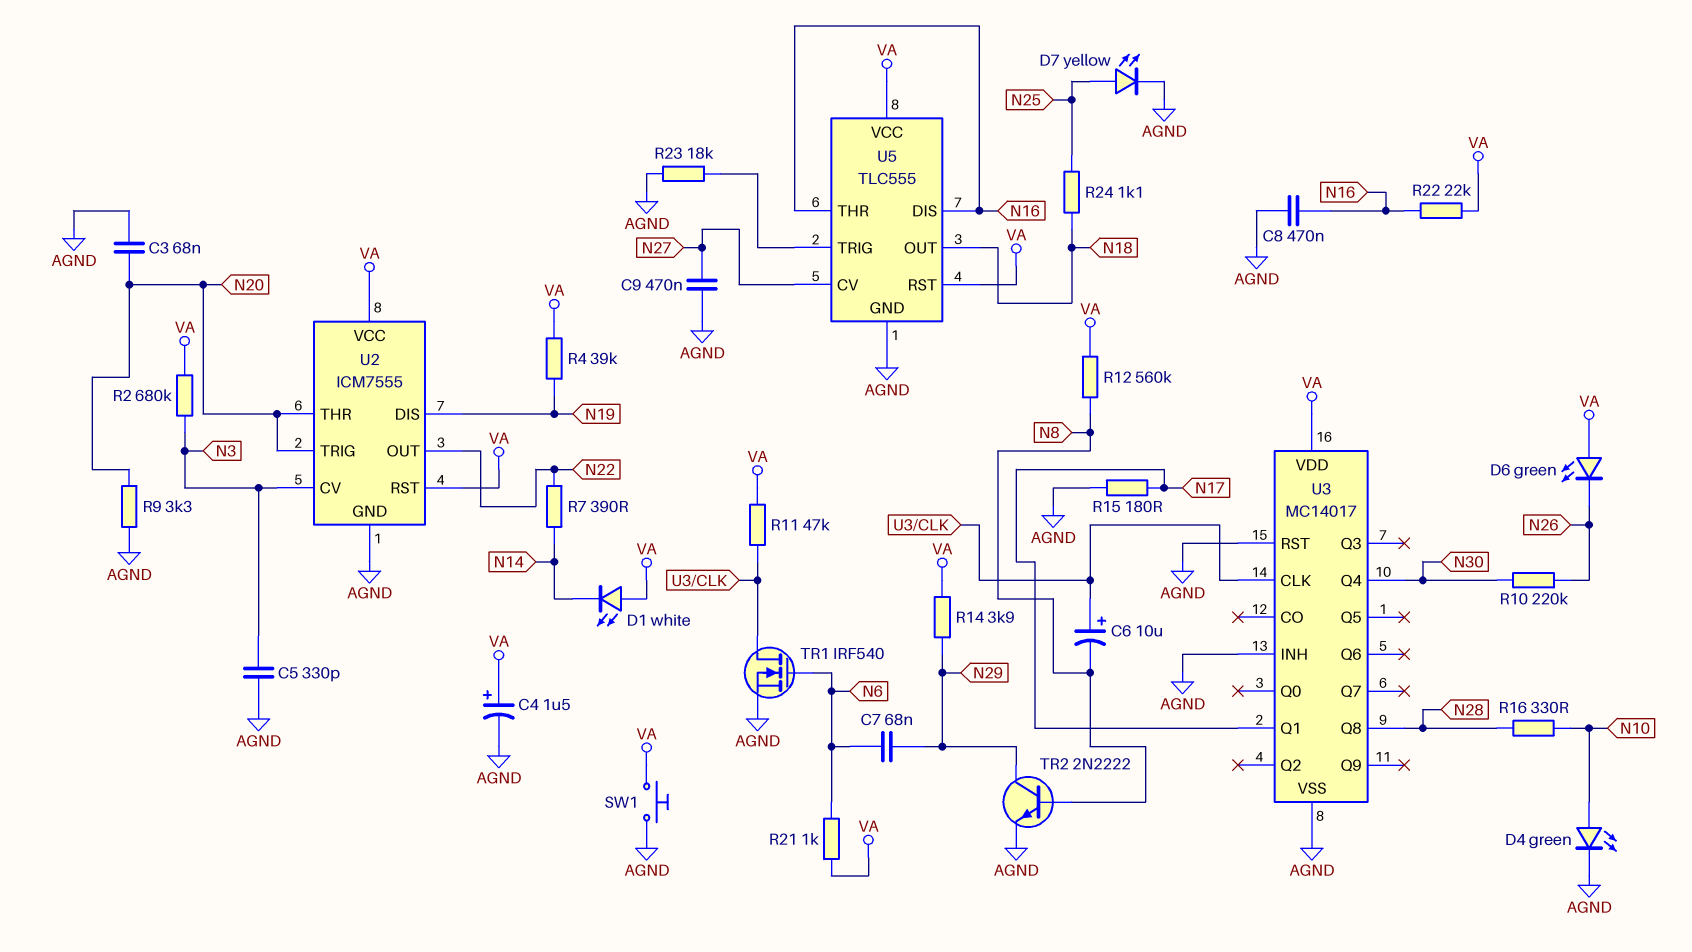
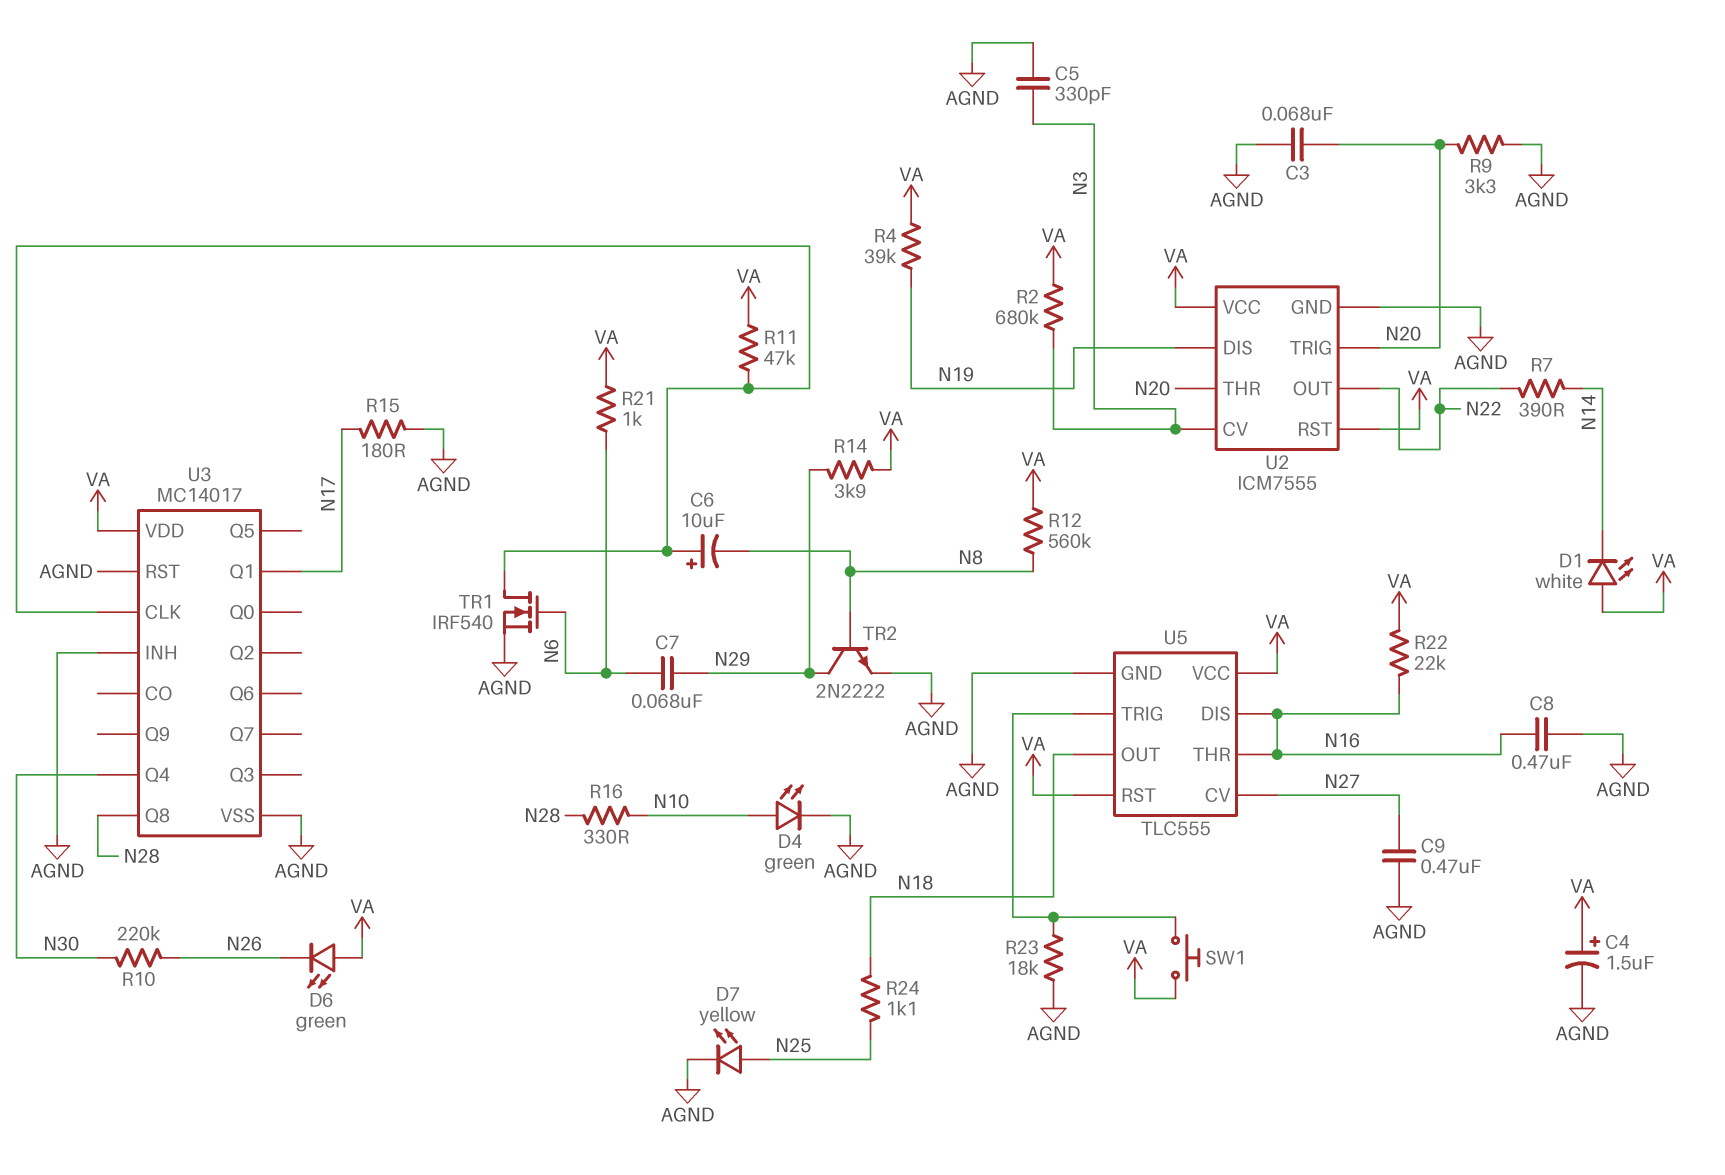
SW1: button (AGND, VA) -> button (U5/TRIG, VA)

